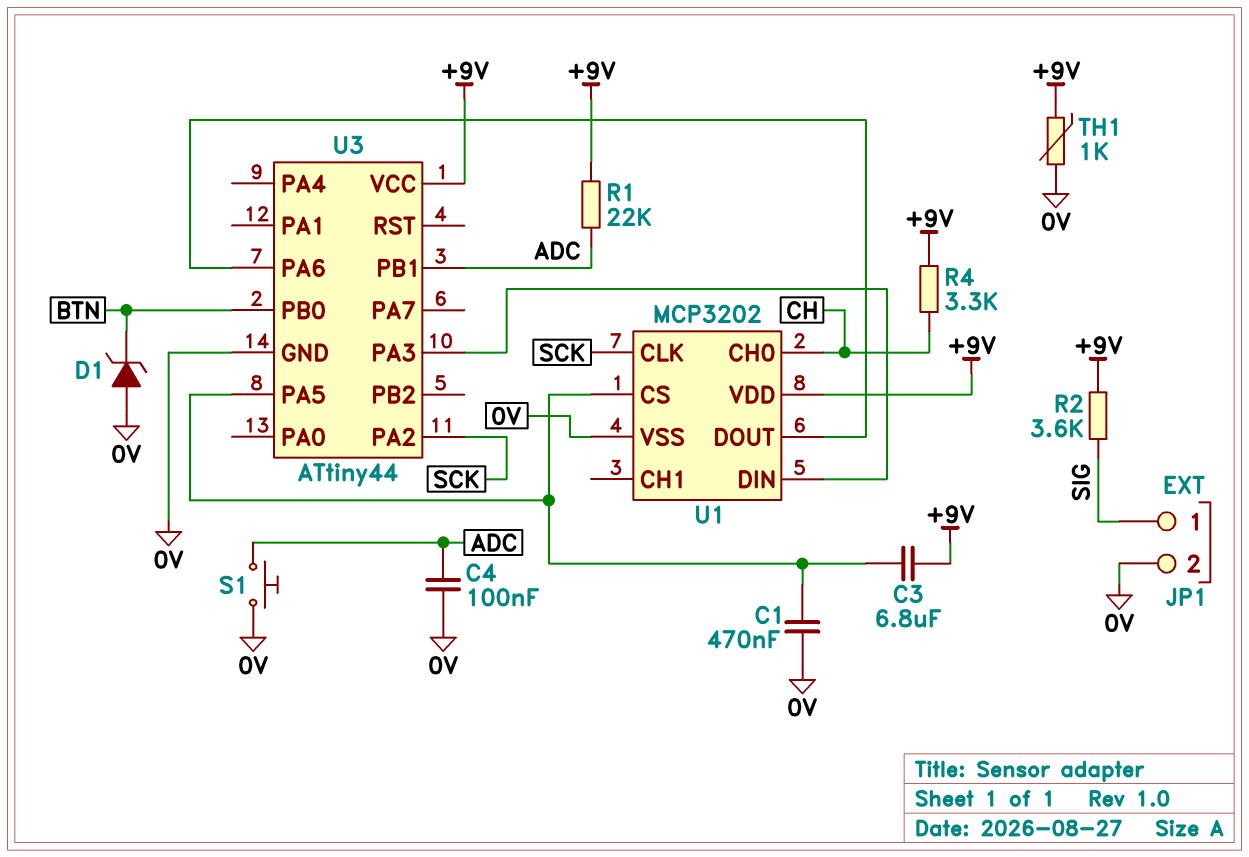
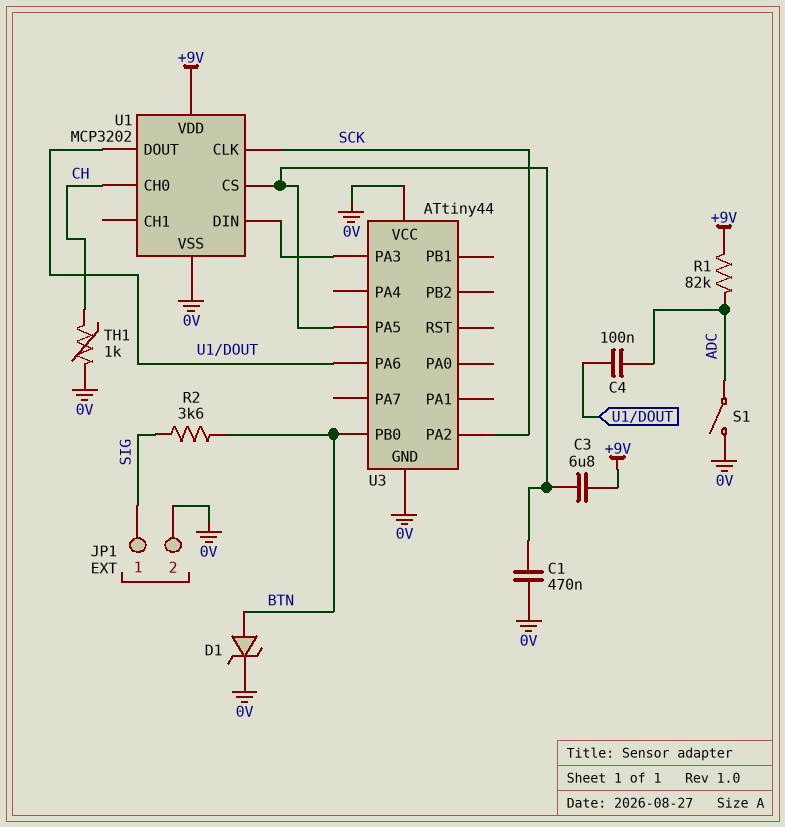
C4: 100nF (0V, ADC) -> 100nF (ADC, U1/DOUT)
D1: zener (A 0V, K BTN) -> zener (A BTN, K 0V)
R1: 22k (+9V, ADC) -> 82k (+9V, ADC)
R2: 3.6k (+9V, SIG) -> 3.6k (BTN, SIG)
R4: 3.3k (+9V, CH) -> none
S1: button (0V, ADC) -> switch (0V, ADC)
TH1: 1k (+9V, 0V) -> 1k (0V, CH)
U3 pin PB1: ADC -> none
U3 pin VCC: +9V -> 0V

